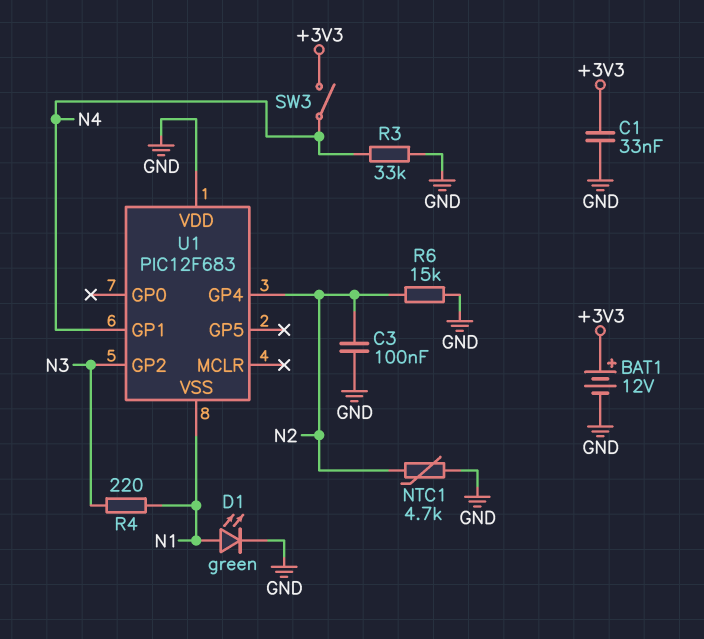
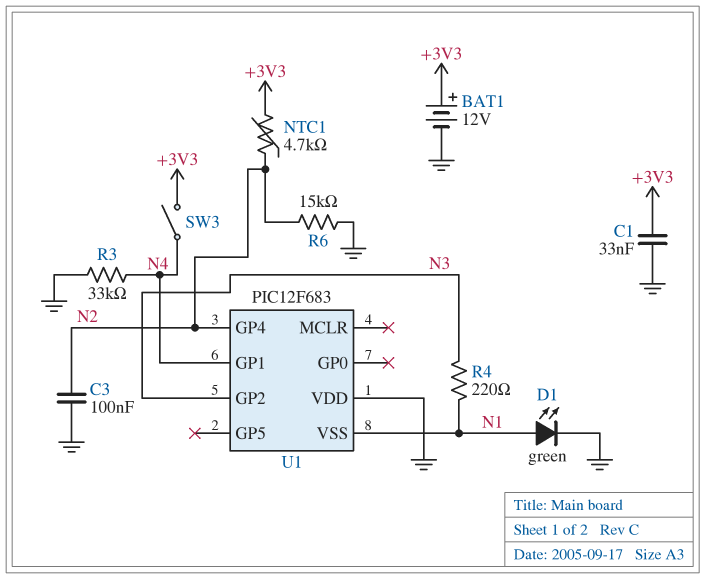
NTC1: 4.7k (GND, N2) -> 4.7k (+3V3, N2)

